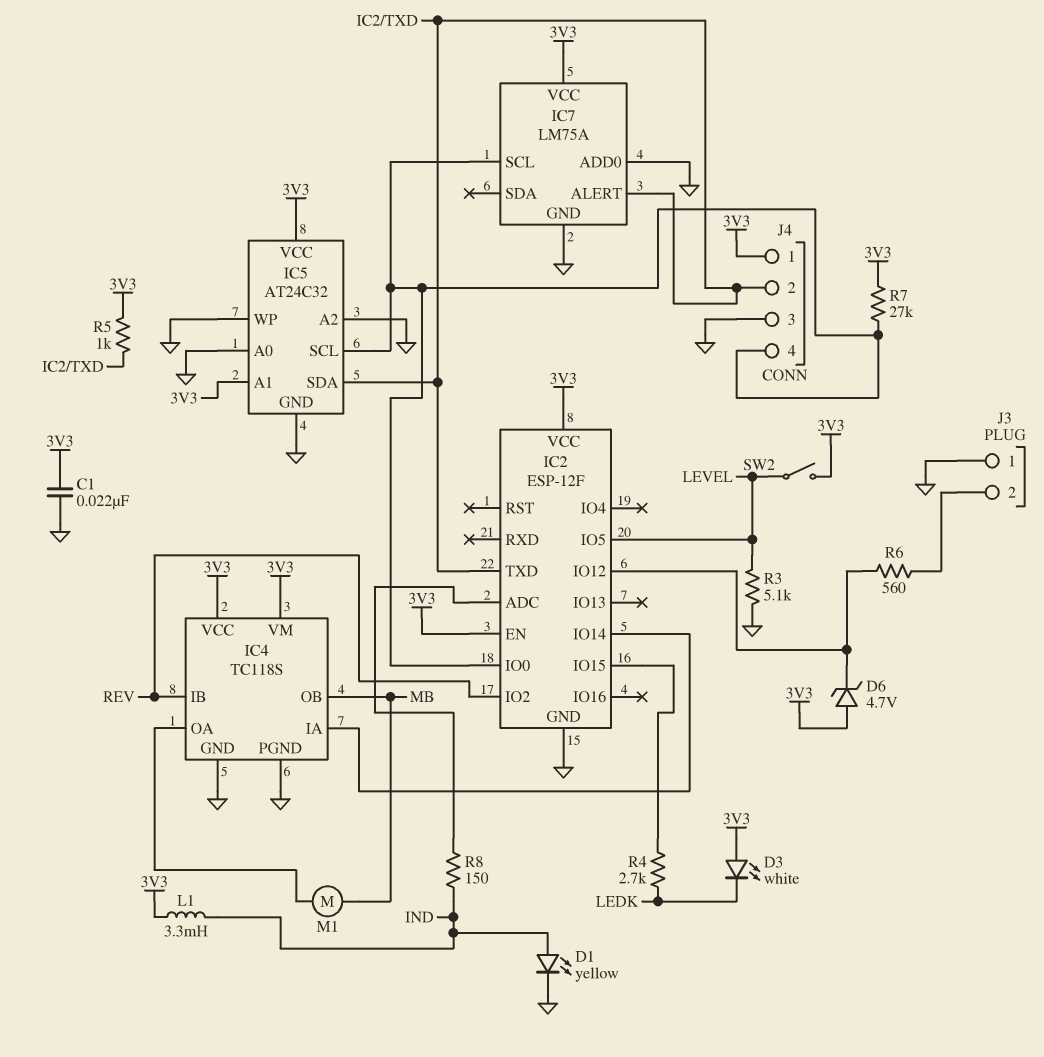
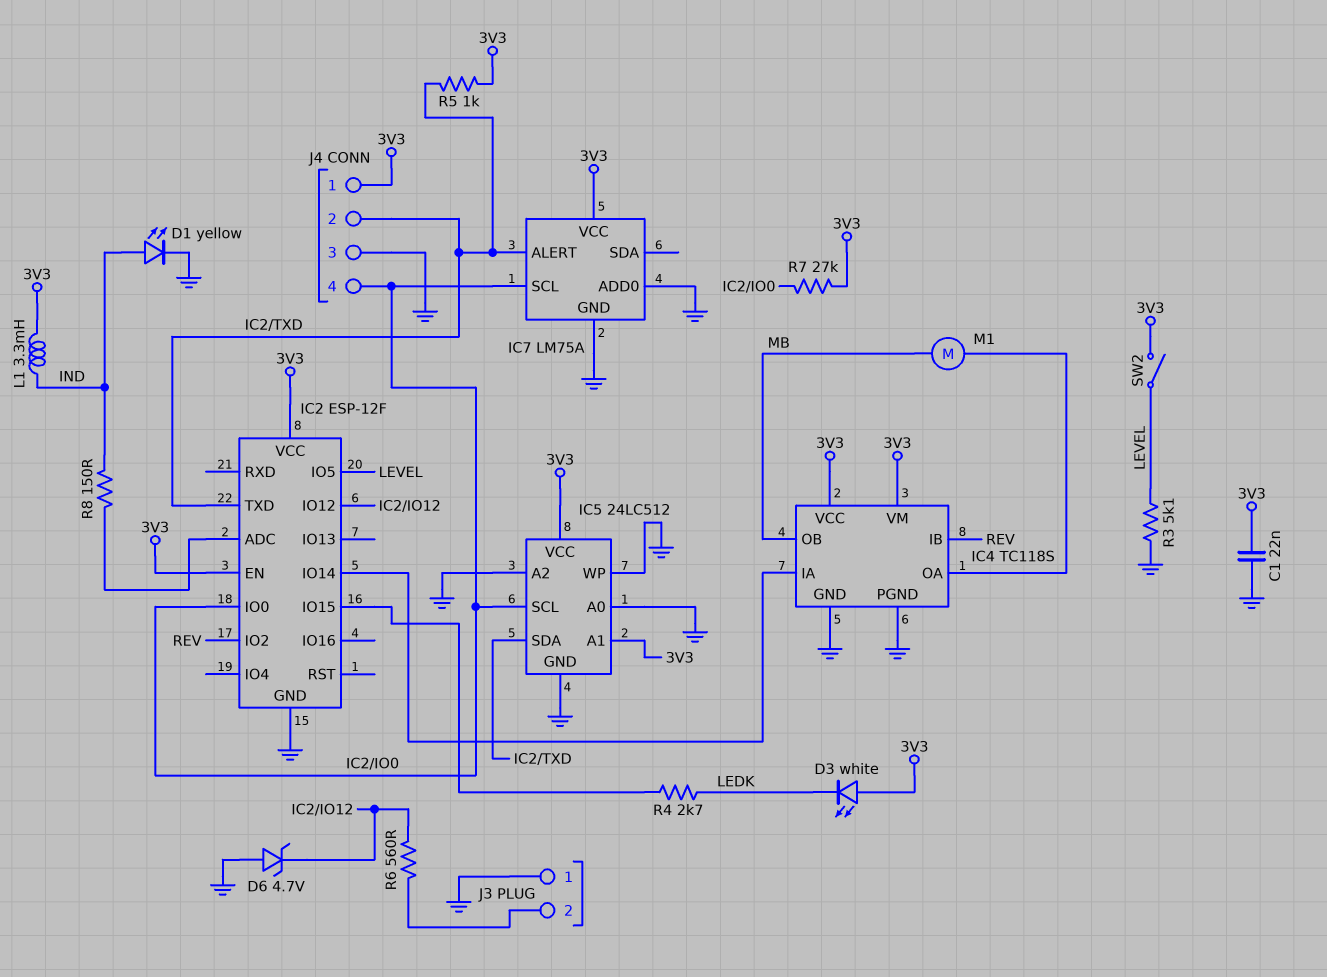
D6: zener 4.7V (A 3V3, K IC2/IO12) -> zener 4.7V (A GND, K IC2/IO12)
IC5: AT24C32 -> 24LC512

